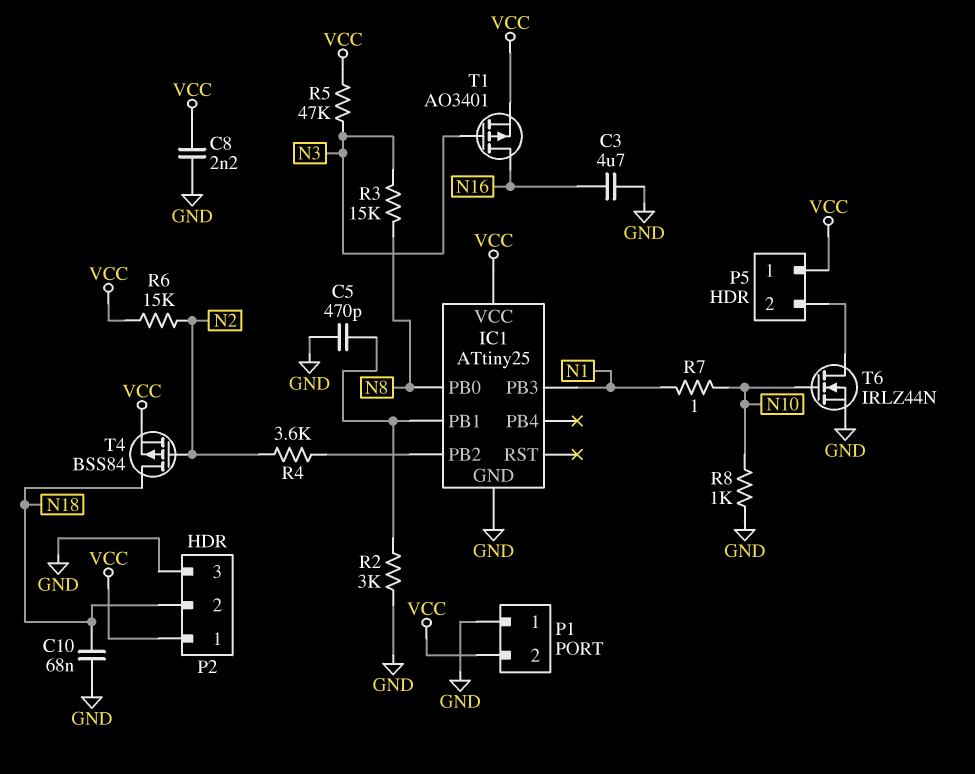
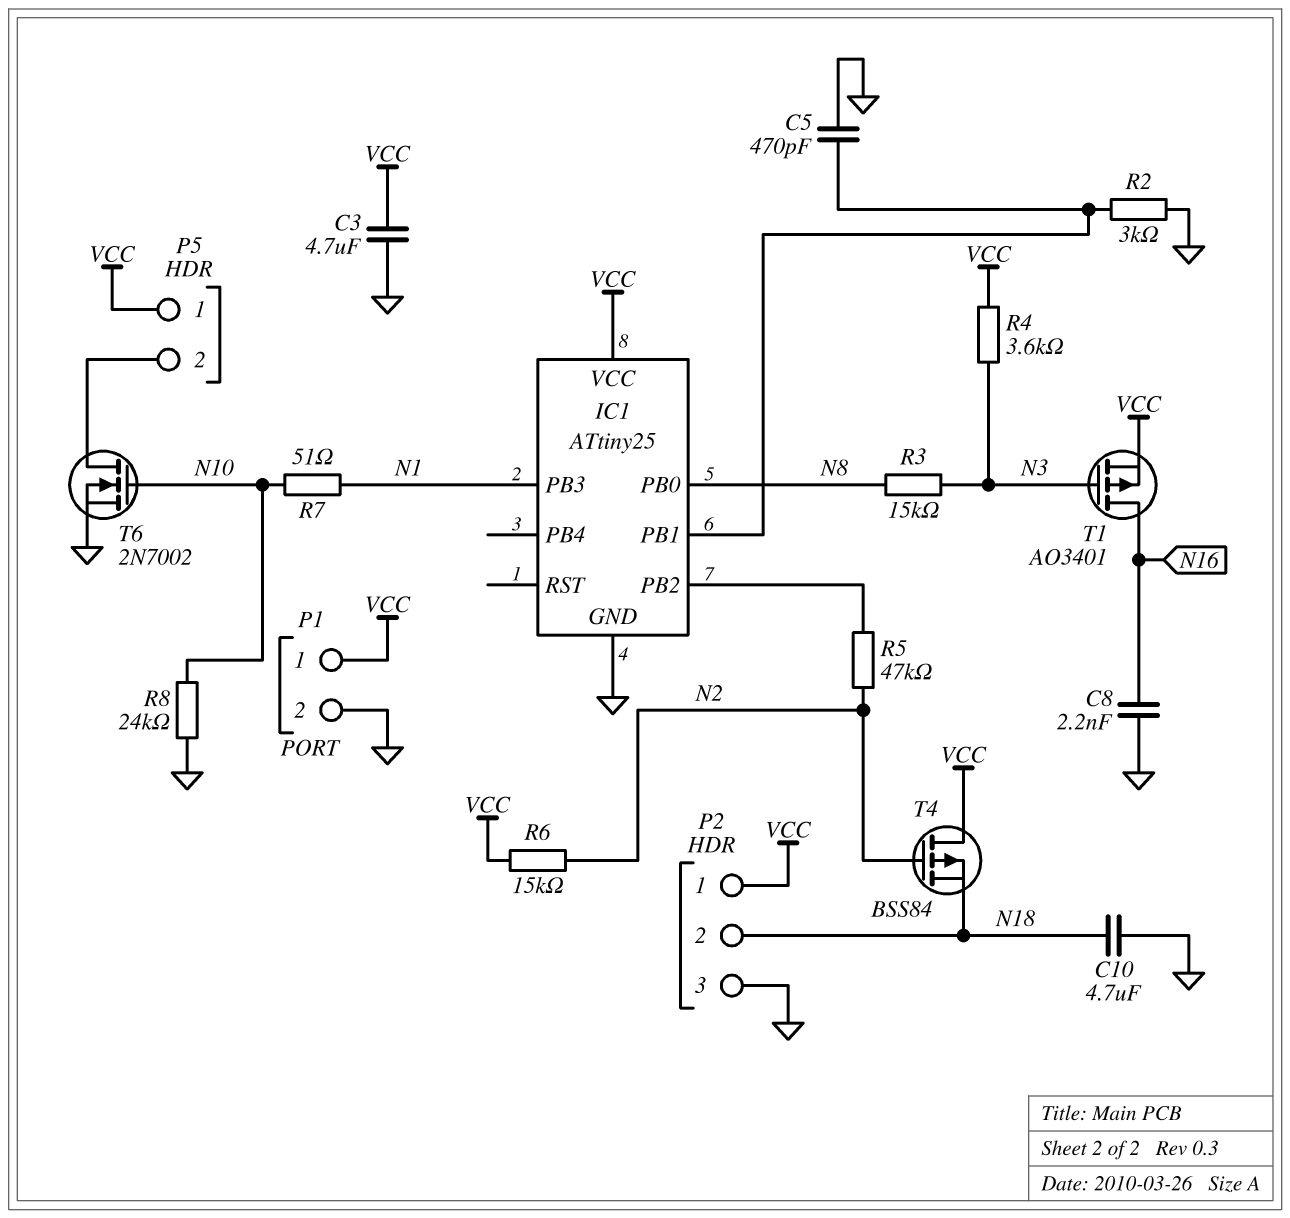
C3: 4.7uF (GND, N16) -> 4.7uF (GND, VCC)
C8: 2.2nF (GND, VCC) -> 2.2nF (GND, N16)
C10: 68nF (GND, N18) -> 4.7uF (GND, N18)
P1 pin 1: GND -> VCC
P1 pin 2: VCC -> GND
R4: 3.6k (IC1/PB2, N2) -> 3.6k (N3, VCC)
R5: 47k (N3, VCC) -> 47k (IC1/PB2, N2)
R7: 1 (N1, N10) -> 51 (N1, N10)
R8: 1k (GND, N10) -> 24k (GND, N10)
T4: PMOS BSS84 (G N2, D N18, S VCC) -> PMOS BSS84 (G N2, D VCC, S N18)
T6: NMOS IRLZ44N (G N10, D P5/2, S GND) -> NMOS 2N7002 (G N10, D P5/2, S GND)

